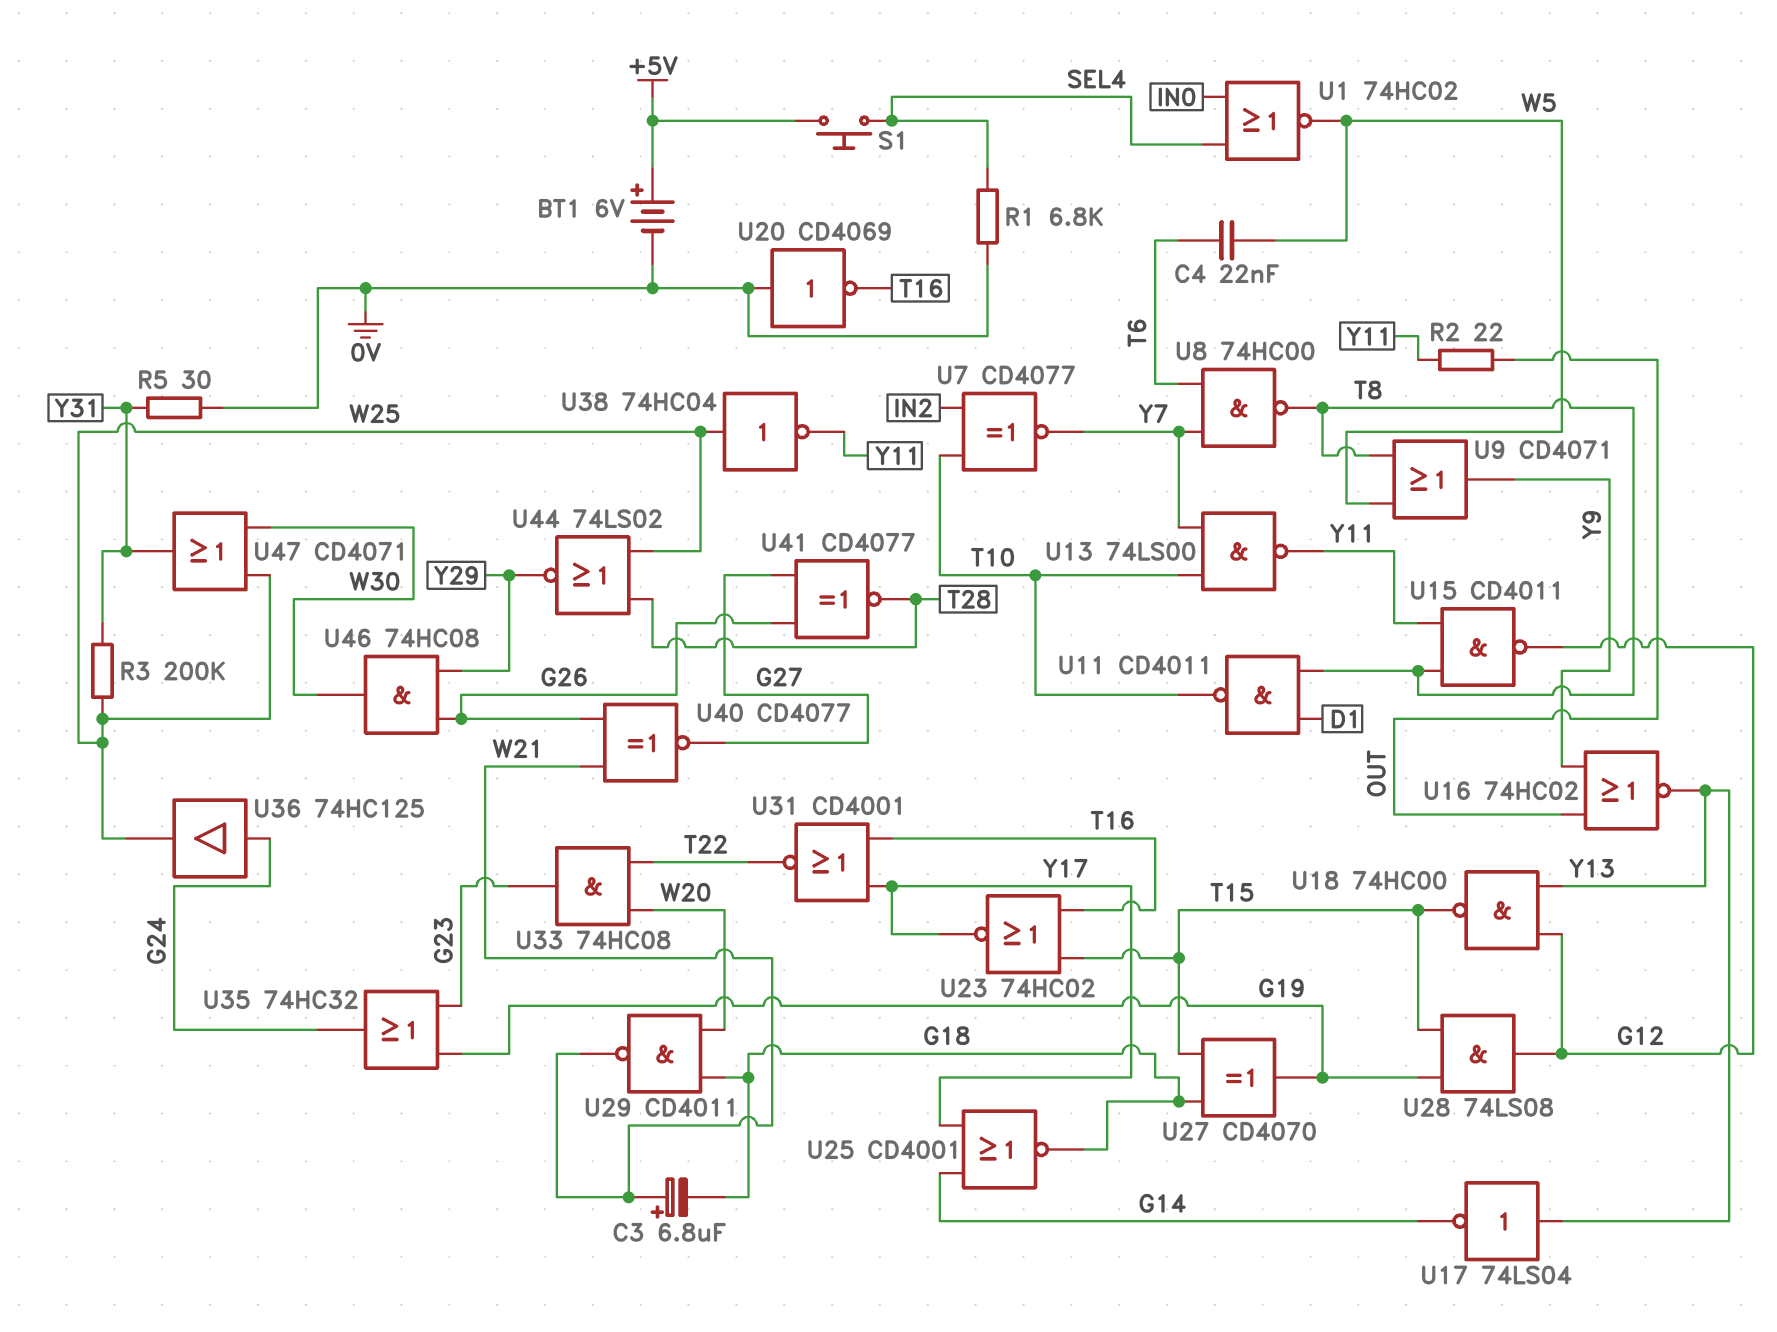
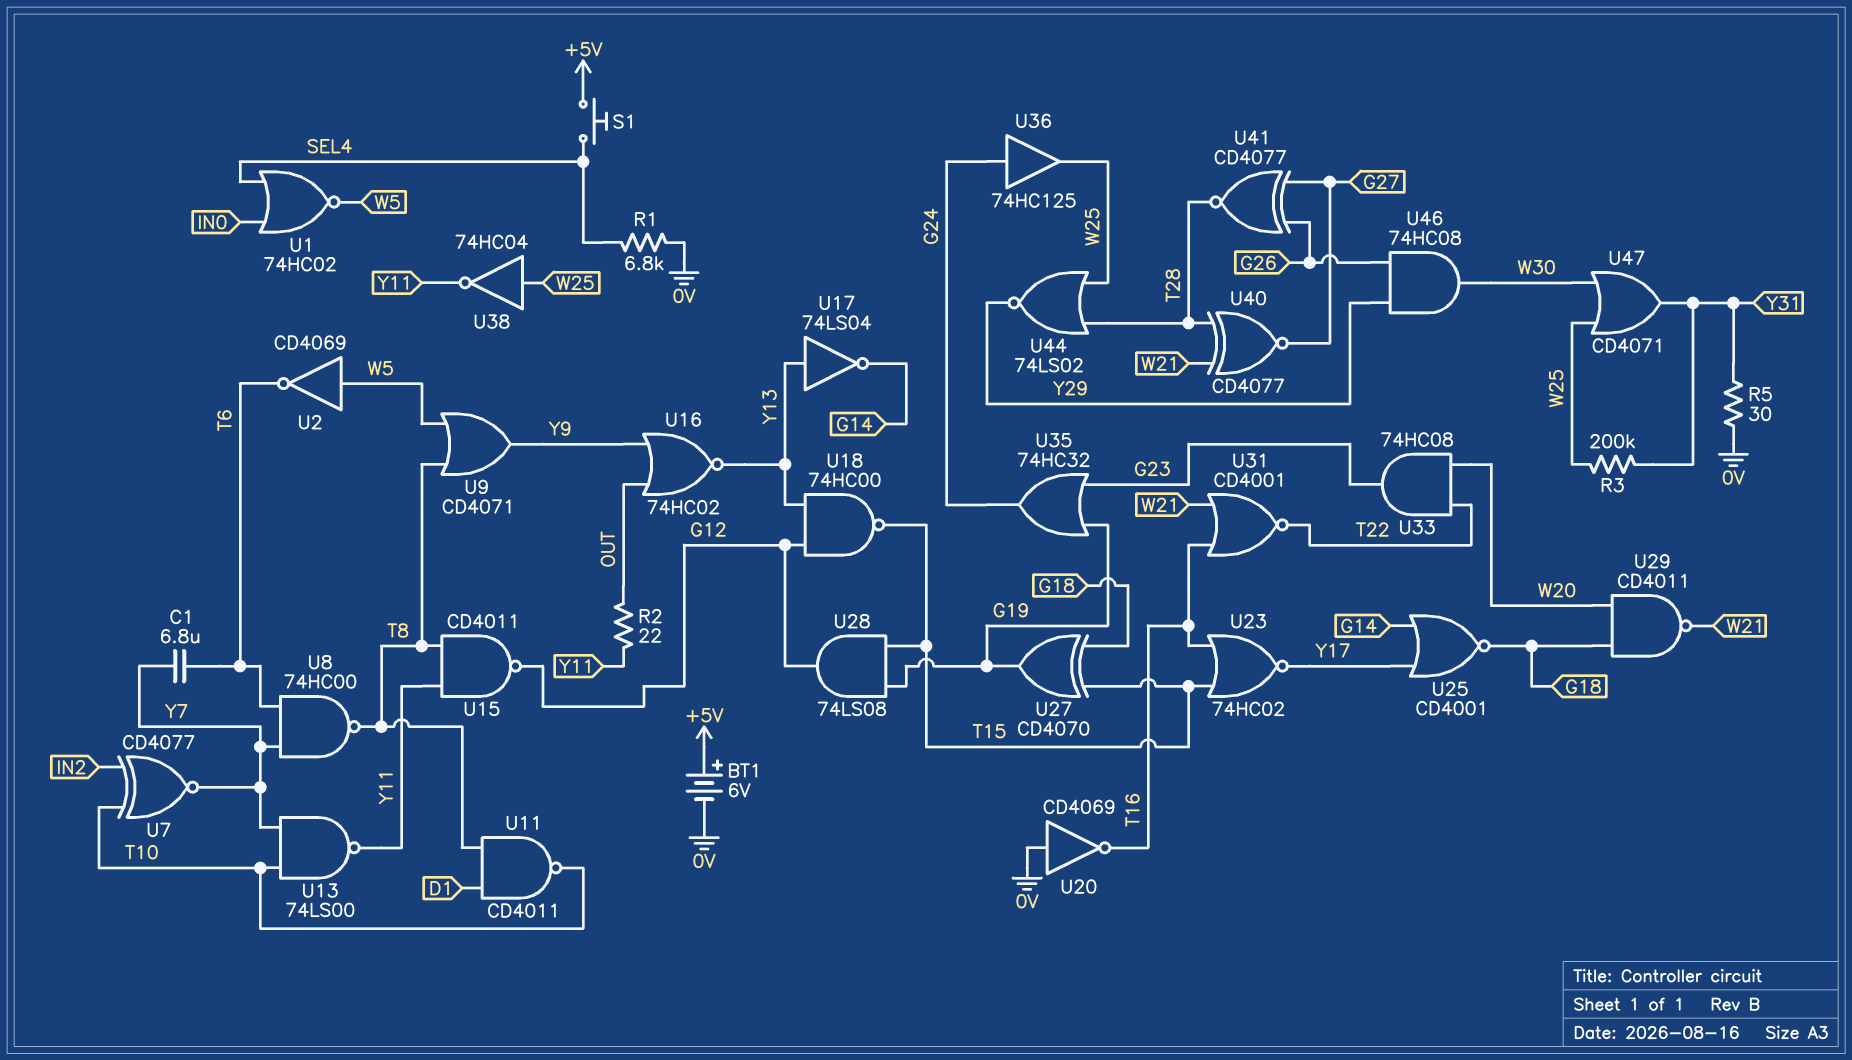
C1: none -> 6.8uF (T6, Y7)
C3: 6.8uF (plus W21, minus G18) -> none
C4: 22nF (T6, W5) -> none
U2: none -> NOT CD4069 (in W5, out T6)
U31: NOR CD4001 (in T16, in Y17, out T22) -> NOR CD4001 (in T16, in W21, out T22)
U40: XNOR CD4077 (in G26, in W21, out G27) -> XNOR CD4077 (in T28, in W21, out G27)

